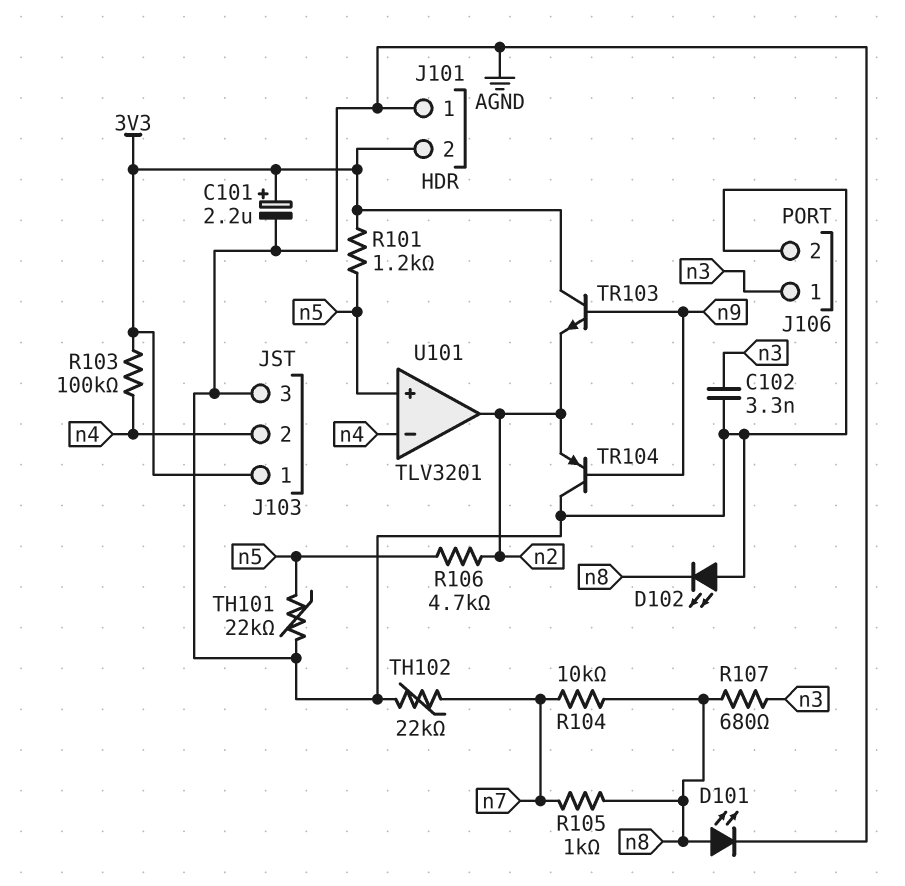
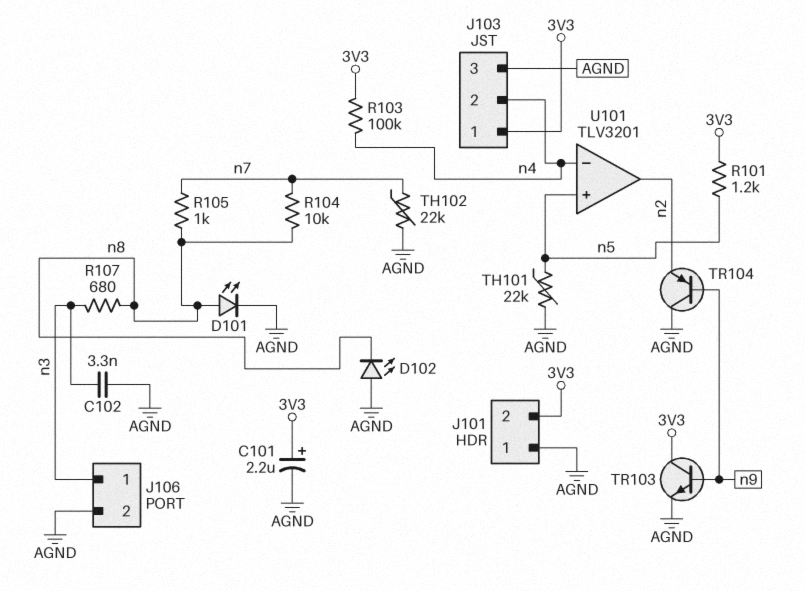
R106: 4.7k (n2, n5) -> none
TR103: NPN (B n9, C 3V3, E n2) -> NPN (B n9, C 3V3, E AGND)

